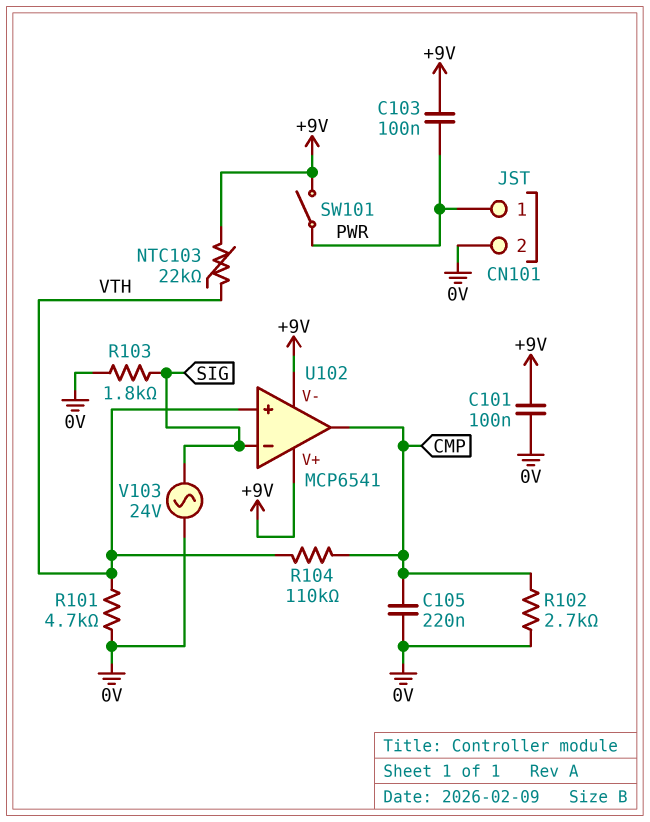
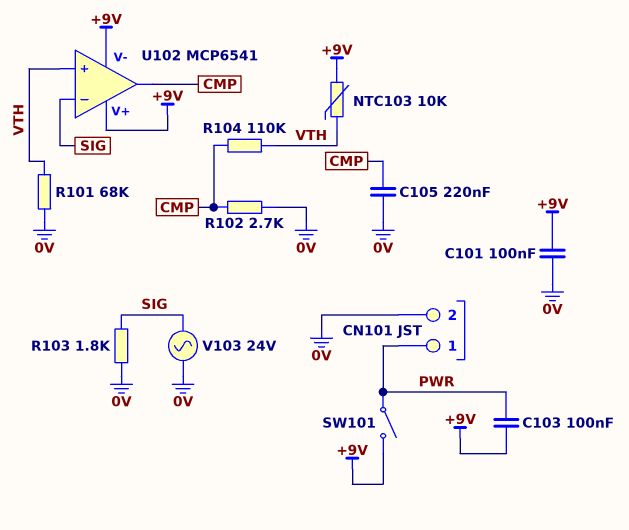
NTC103: 22k (+9V, VTH) -> 10k (+9V, VTH)
R101: 4.7k (0V, VTH) -> 68k (0V, VTH)

